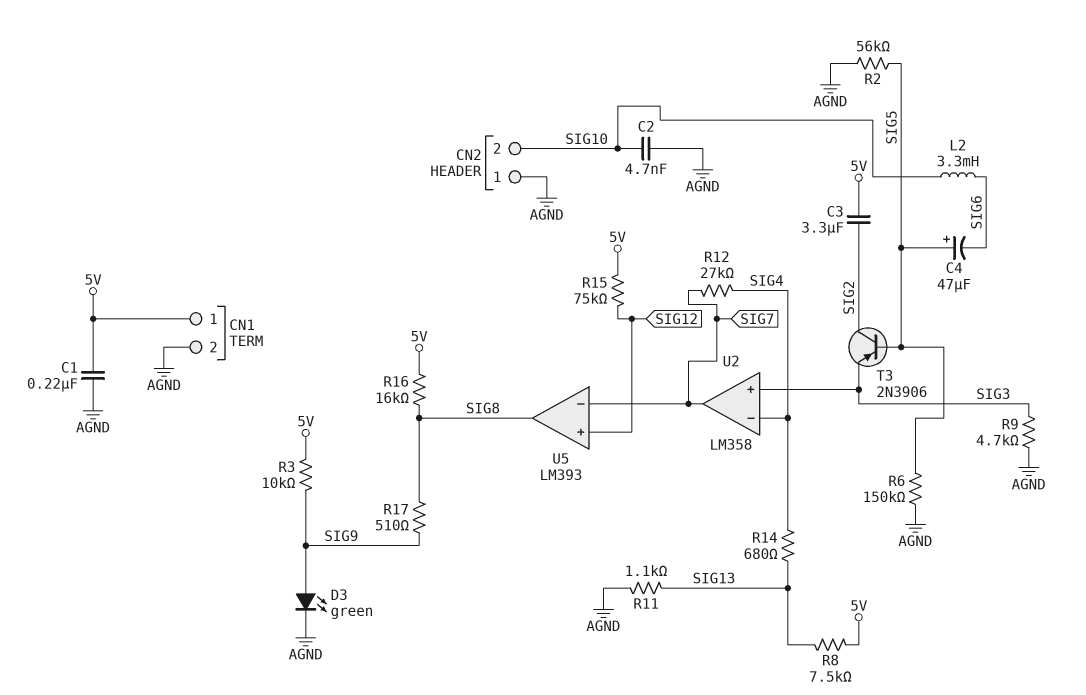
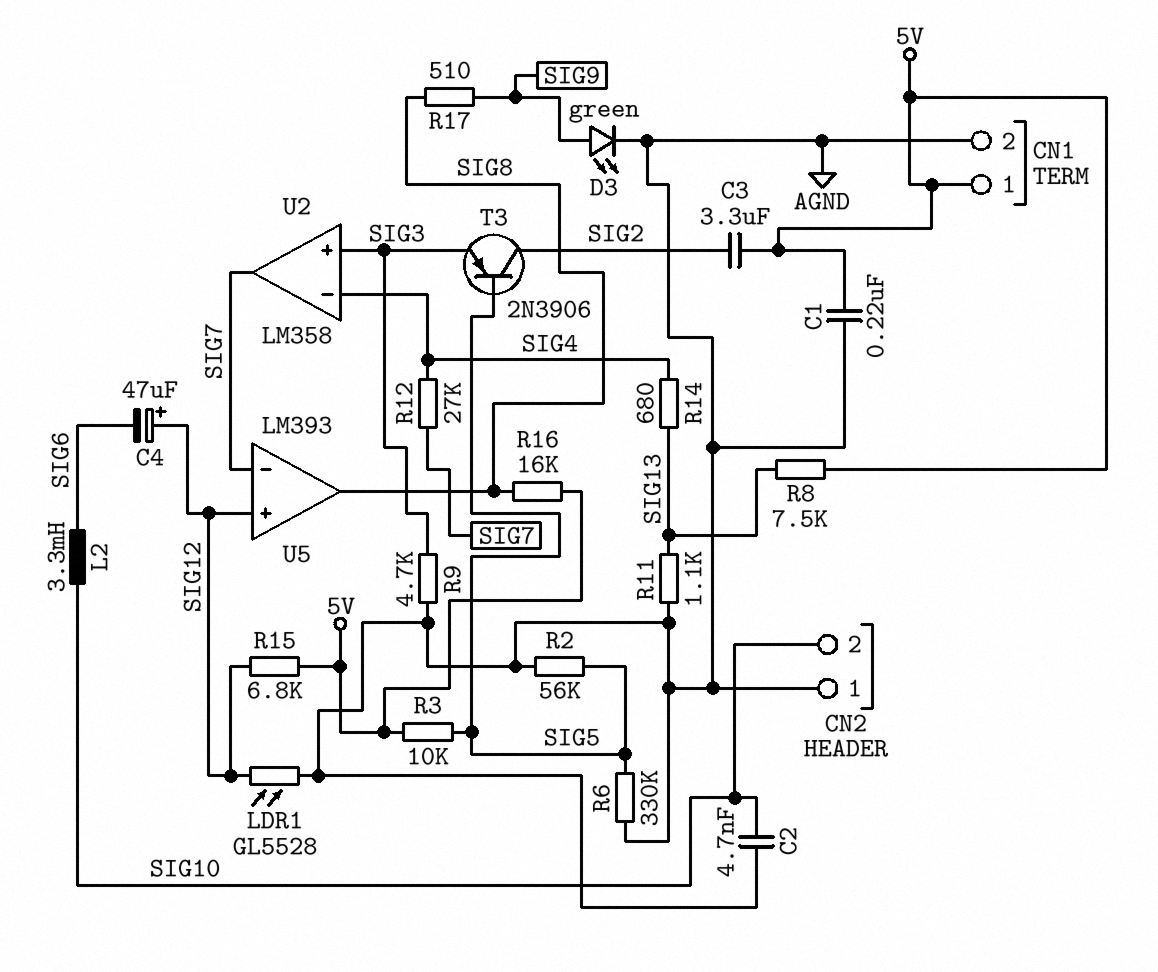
C4: 47uF (plus SIG5, minus SIG6) -> 47uF (plus SIG12, minus SIG6)
LDR1: none -> GL5528 (AGND, SIG12)
R3: 10k (5V, SIG9) -> 10k (5V, SIG5)
R6: 150k (AGND, SIG5) -> 330k (AGND, SIG5)
R15: 75k (5V, SIG12) -> 6.8k (5V, SIG12)

